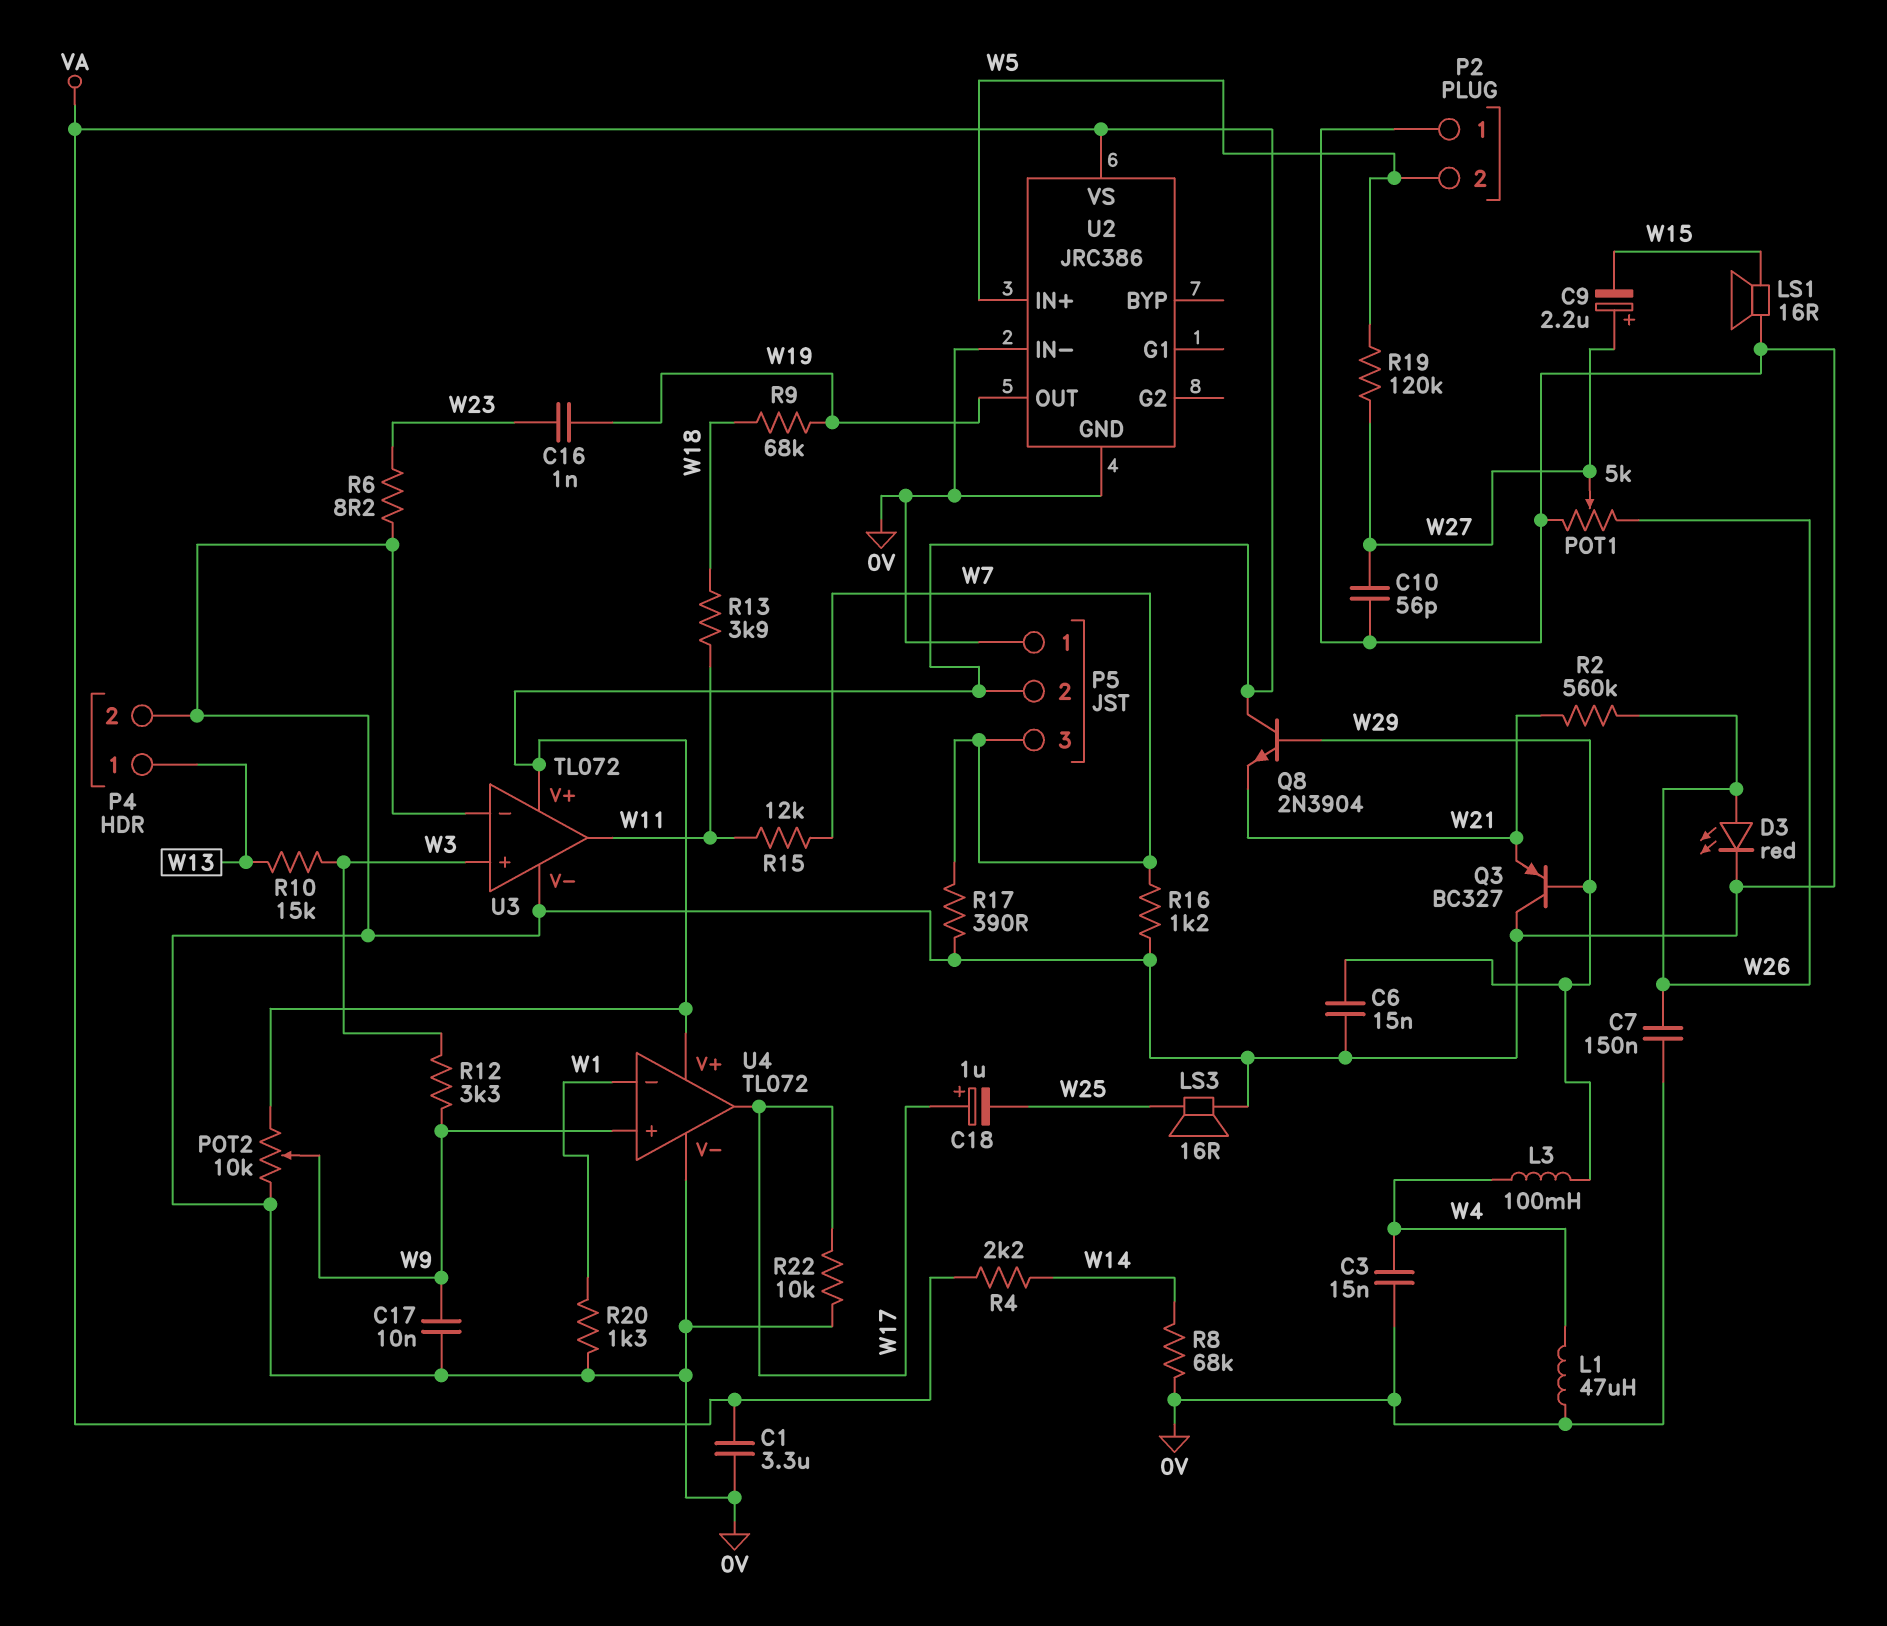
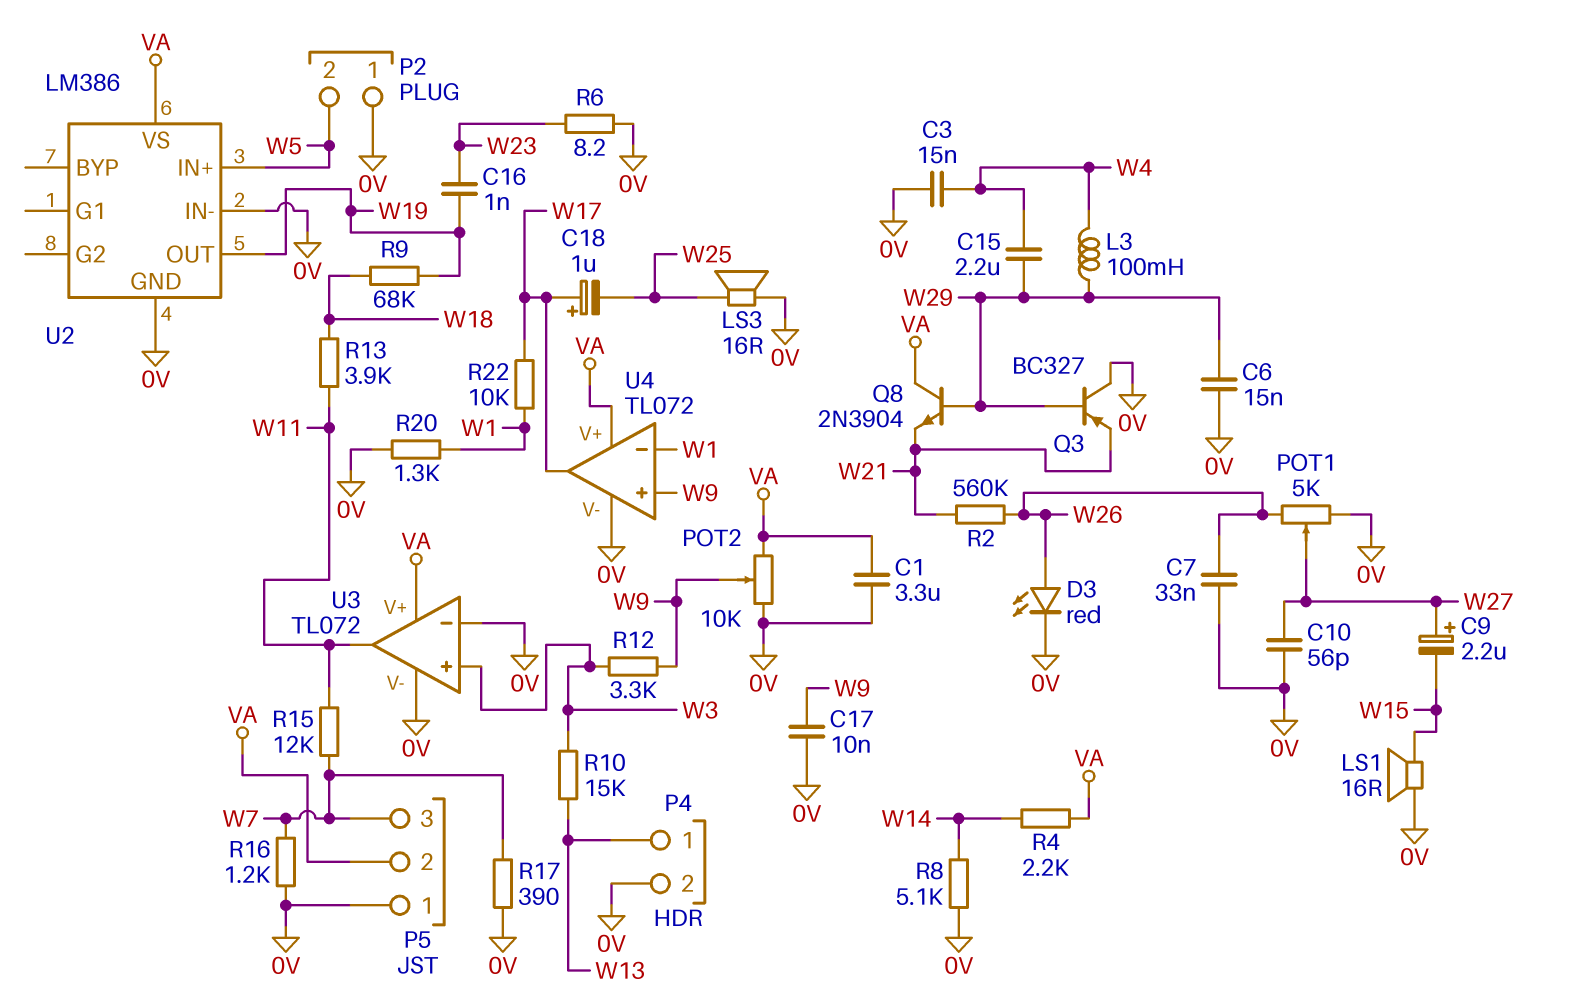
C7: 150nF (0V, W26) -> 33nF (0V, W26)
C15: none -> 2.2uF (W4, W29)
L1: 47uH (0V, W4) -> none
R8: 68k (0V, W14) -> 5.1k (0V, W14)
R19: 120k (W5, W27) -> none
R22: 10k (0V, W17) -> 10k (W1, W17)
U2: JRC386 -> LM386

